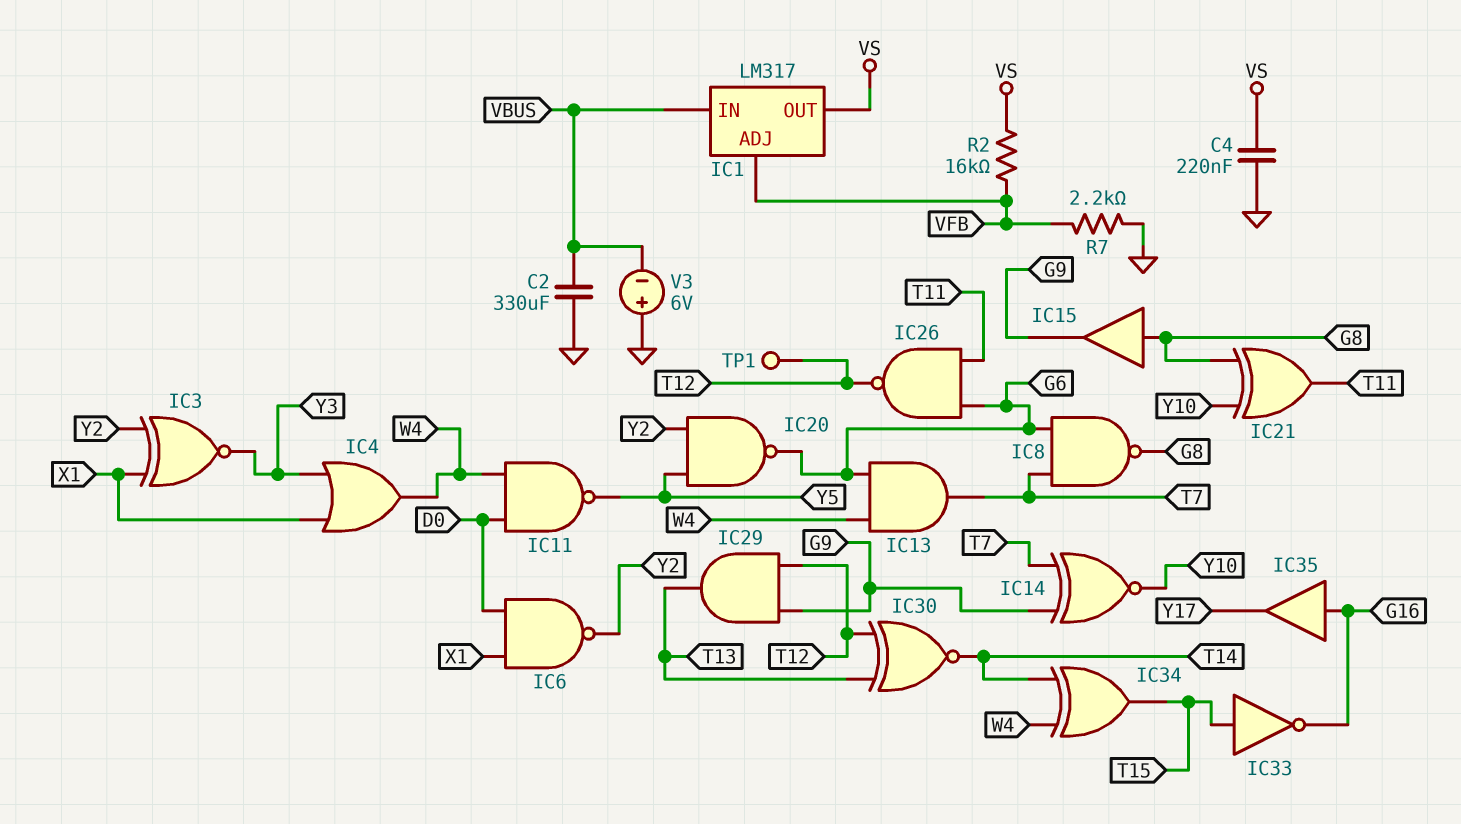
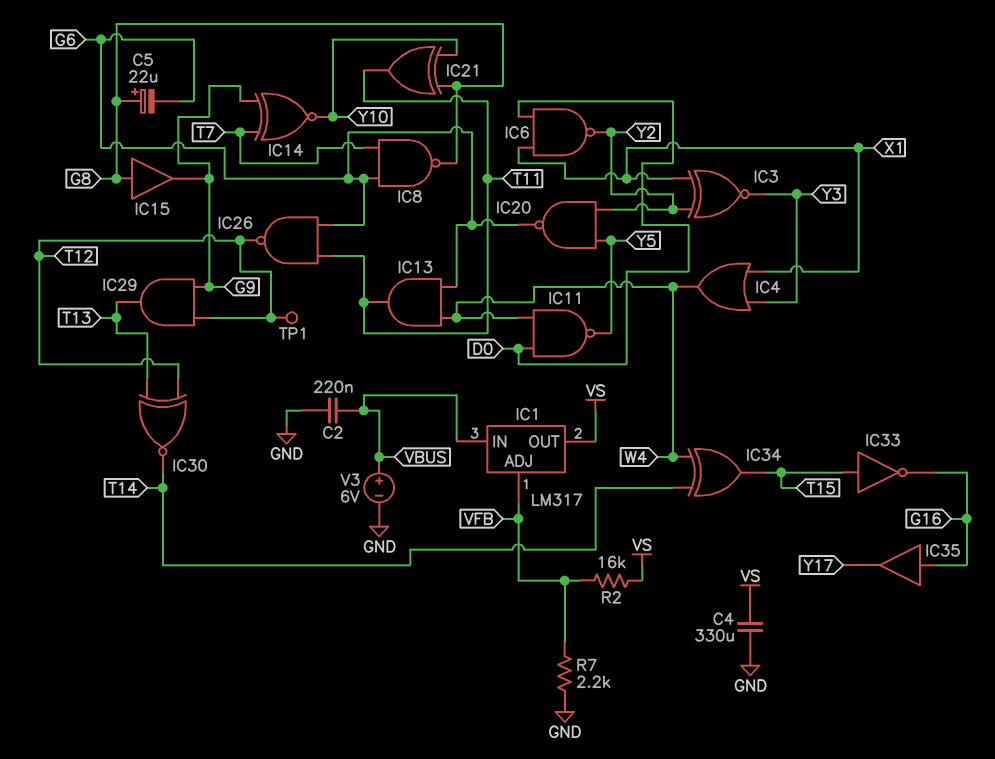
C2: 330uF (GND, VBUS) -> 220nF (GND, VBUS)
C4: 220nF (GND, VS) -> 330uF (GND, VS)
C5: none -> 22uF (plus G8, minus G6)
IC13: AND (in G6, in W4, out T7) -> AND (in G6, in W4, out T11)
V3: 6V (plus GND, minus VBUS) -> 6V (plus VBUS, minus GND)

